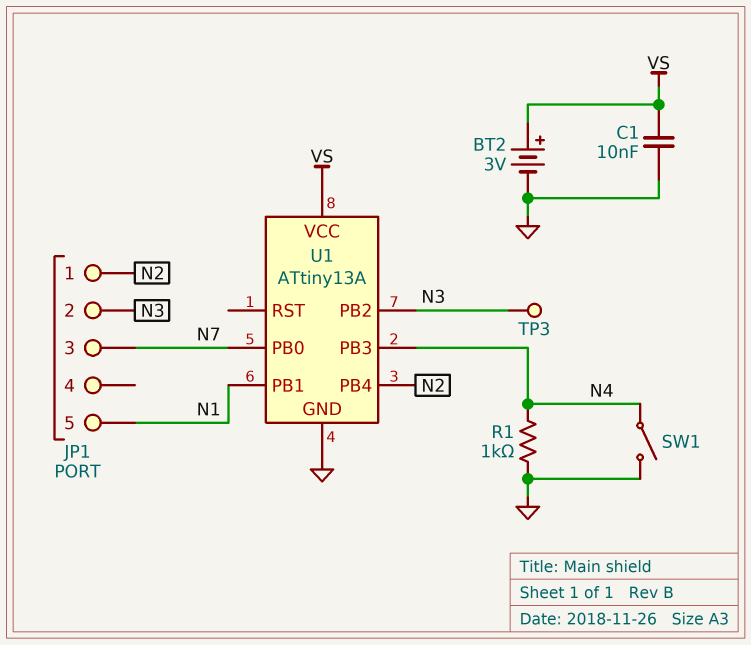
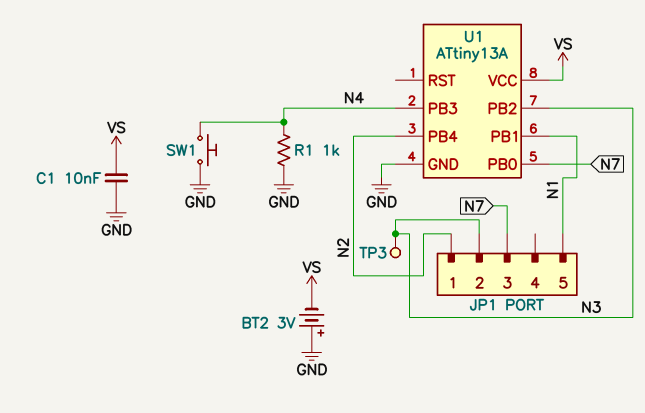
BT2: 3V (plus VS, minus GND) -> 3V (plus GND, minus VS)
SW1: switch (GND, N4) -> button (GND, N4)

